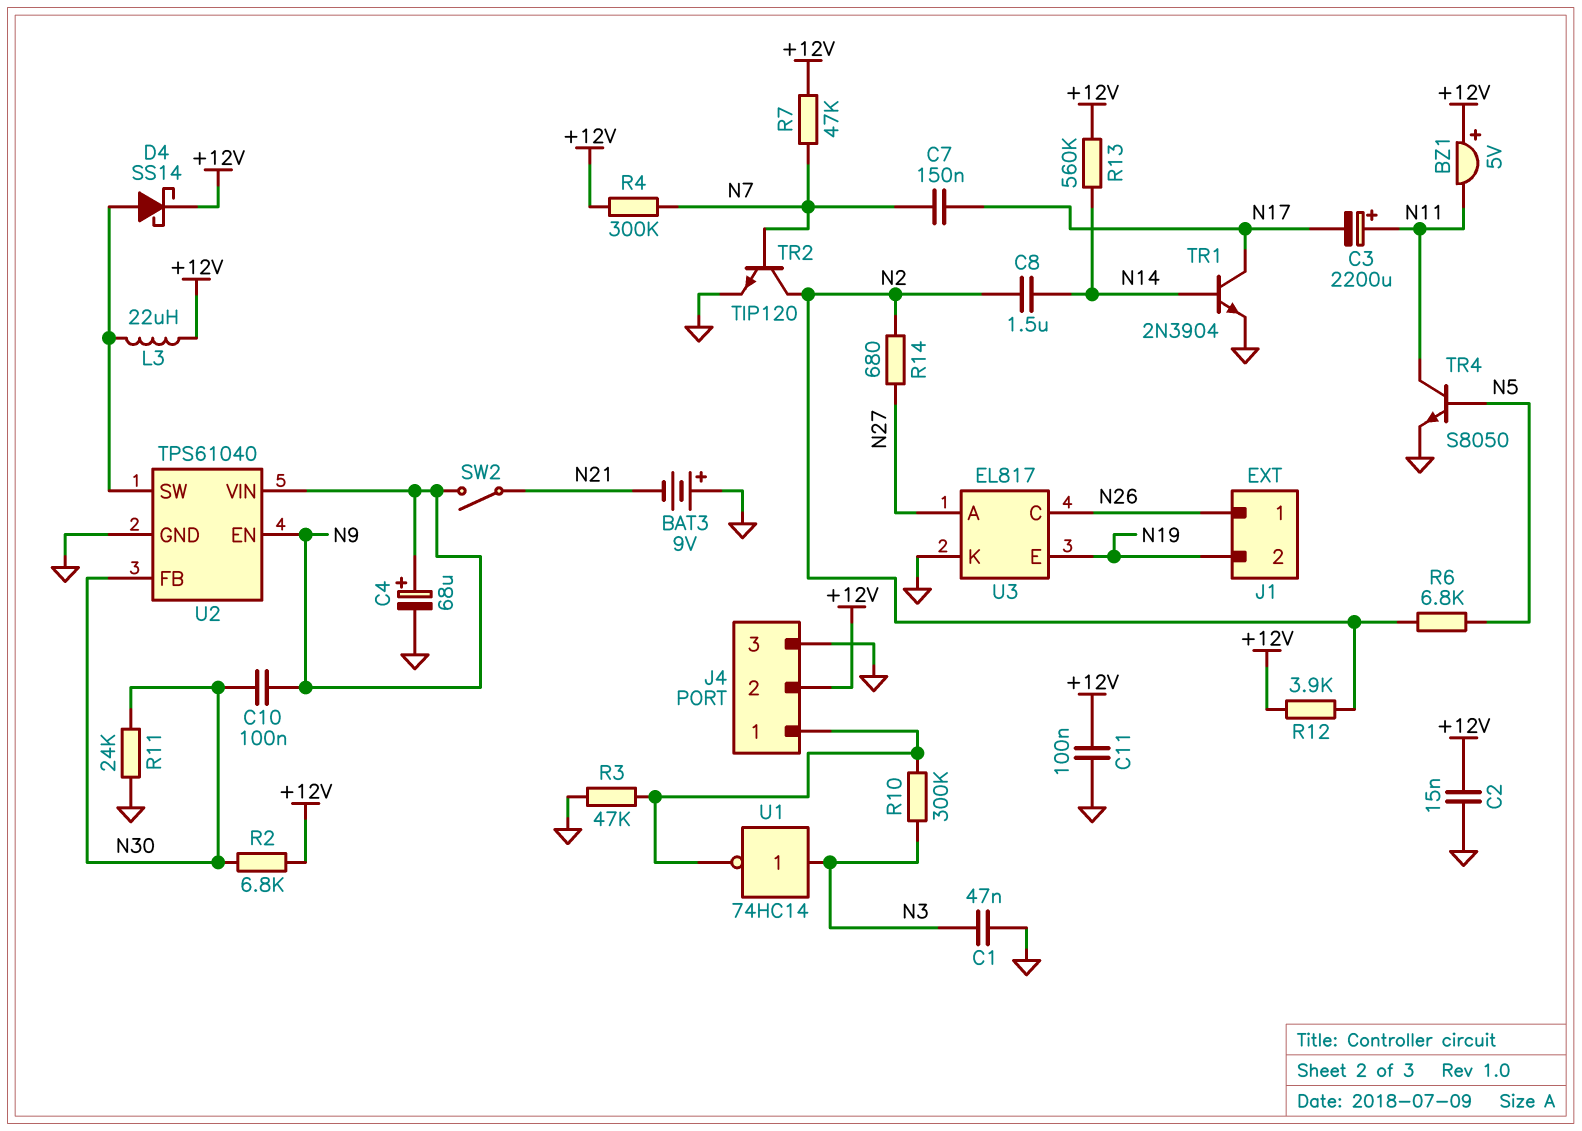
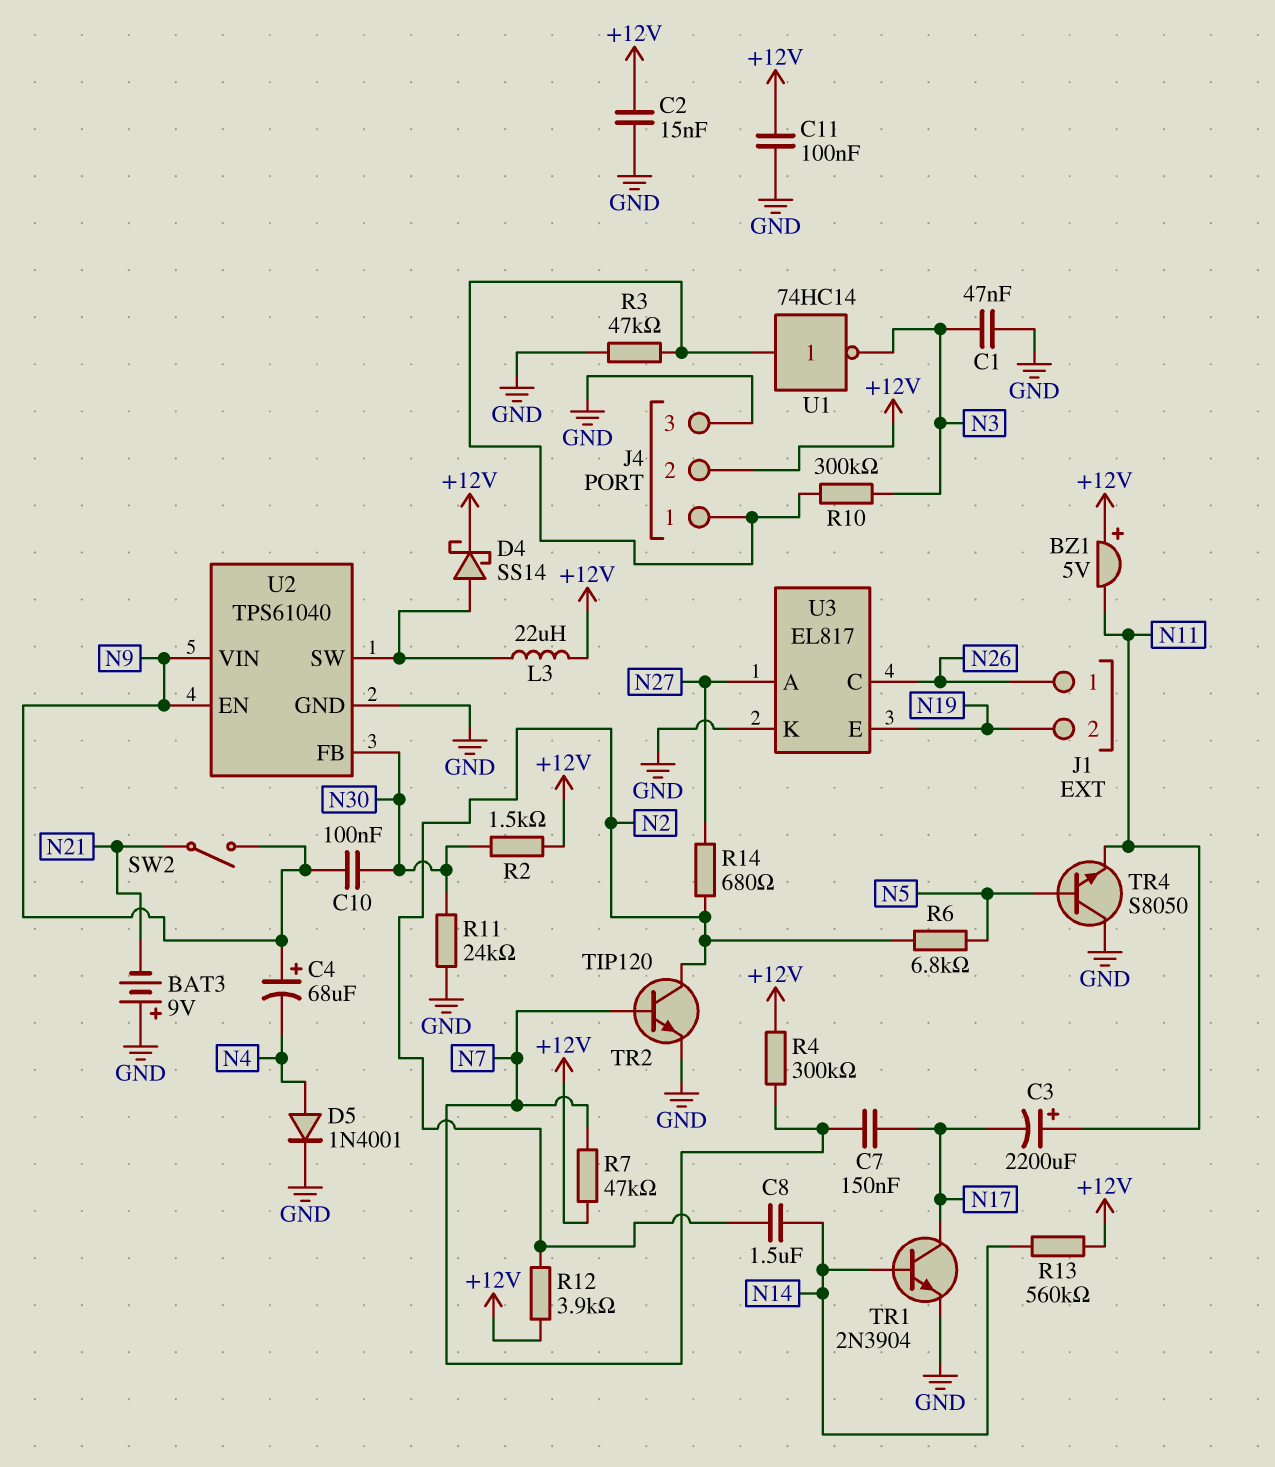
C4: 68uF (plus N9, minus GND) -> 68uF (plus N9, minus N4)
D5: none -> diode 1N4001 (A N4, K GND)
R2: 6.8k (+12V, N30) -> 1.5k (+12V, N30)
TR4: NPN S8050 (B N5, C N11, E GND) -> NPN S8050 (B N5, C GND, E N11)
U1: NOT 74HC14 (in N3, out J4/1) -> NOT 74HC14 (in J4/1, out N3)

